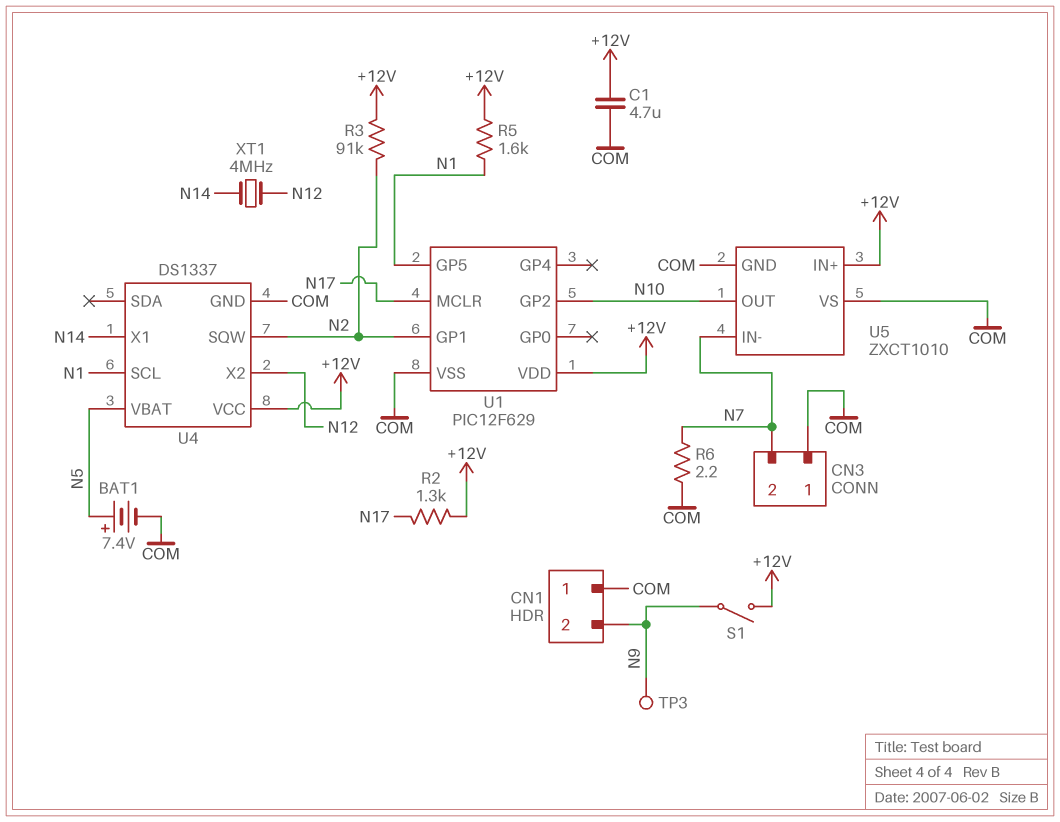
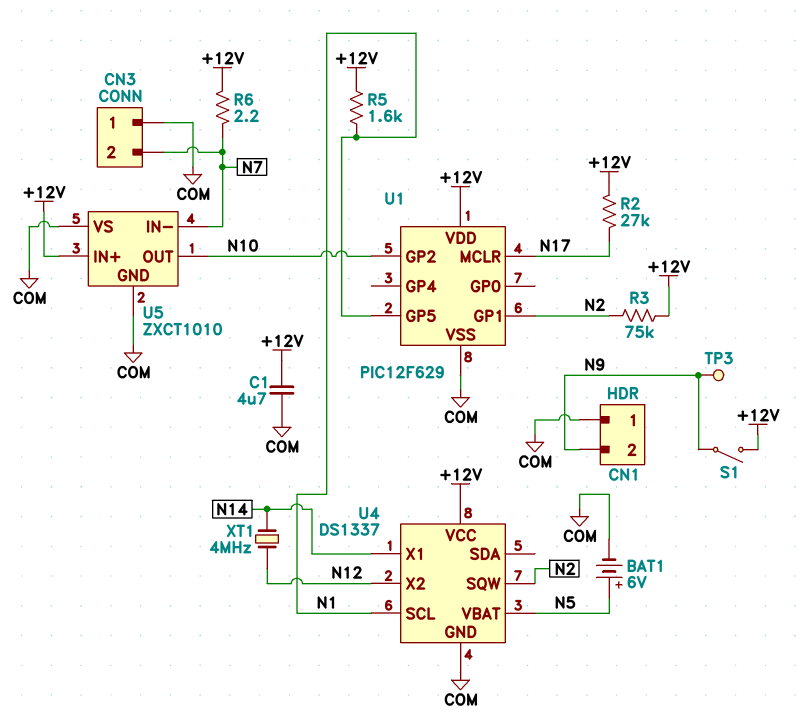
BAT1: 7.4V (plus N5, minus COM) -> 6V (plus N5, minus COM)
R2: 1.3k (+12V, N17) -> 27k (+12V, N17)
R3: 91k (+12V, N2) -> 75k (+12V, N2)
R6: 2.2 (COM, N7) -> 2.2 (+12V, N7)

